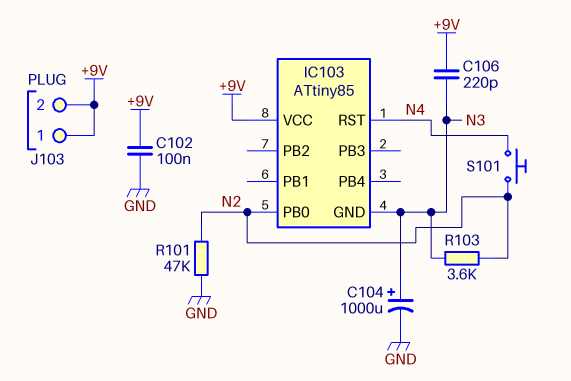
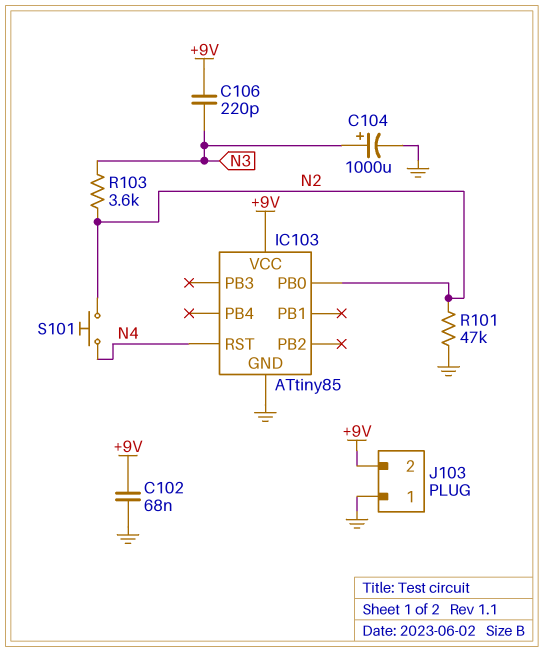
C102: 100nF (+9V, GND) -> 68nF (+9V, GND)
IC103 pin GND: N3 -> GND
J103 pin 1: +9V -> GND

